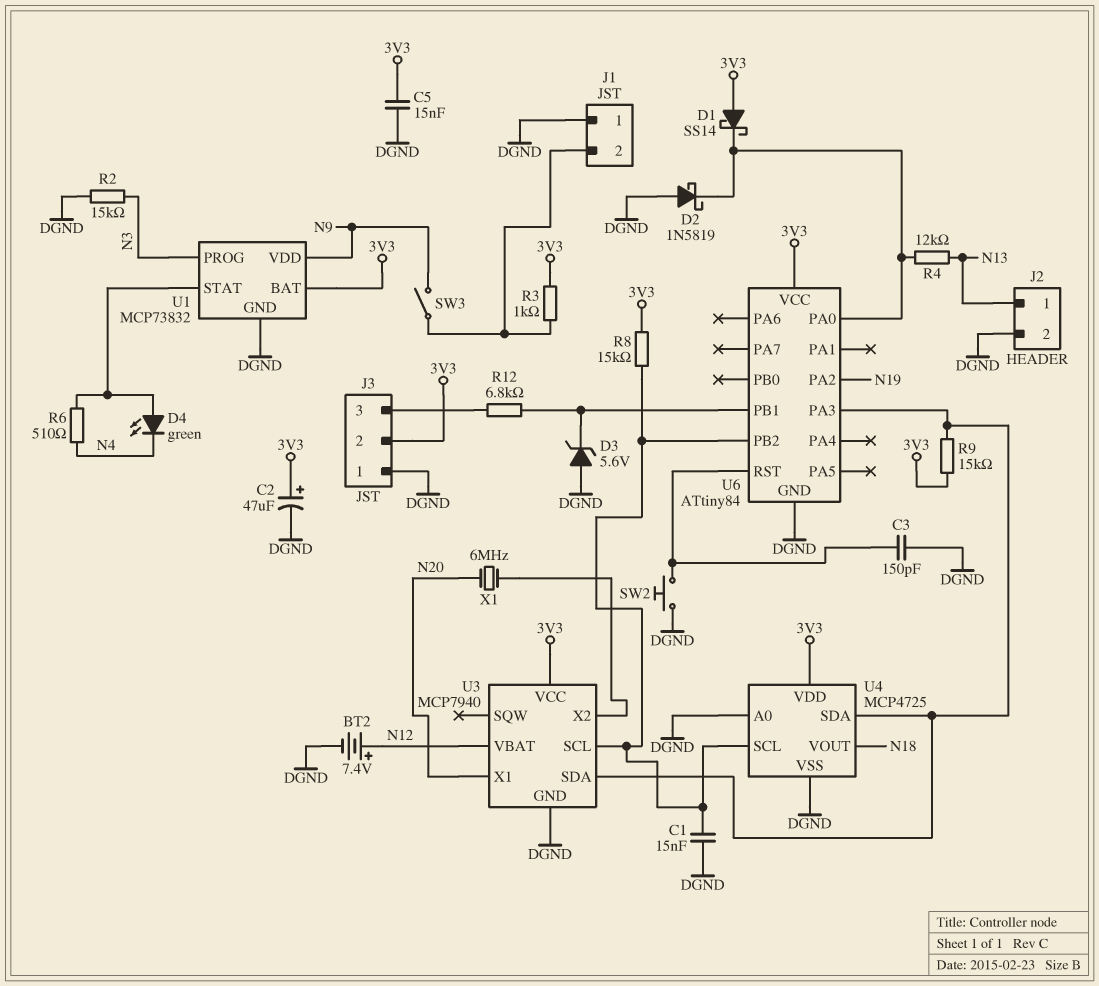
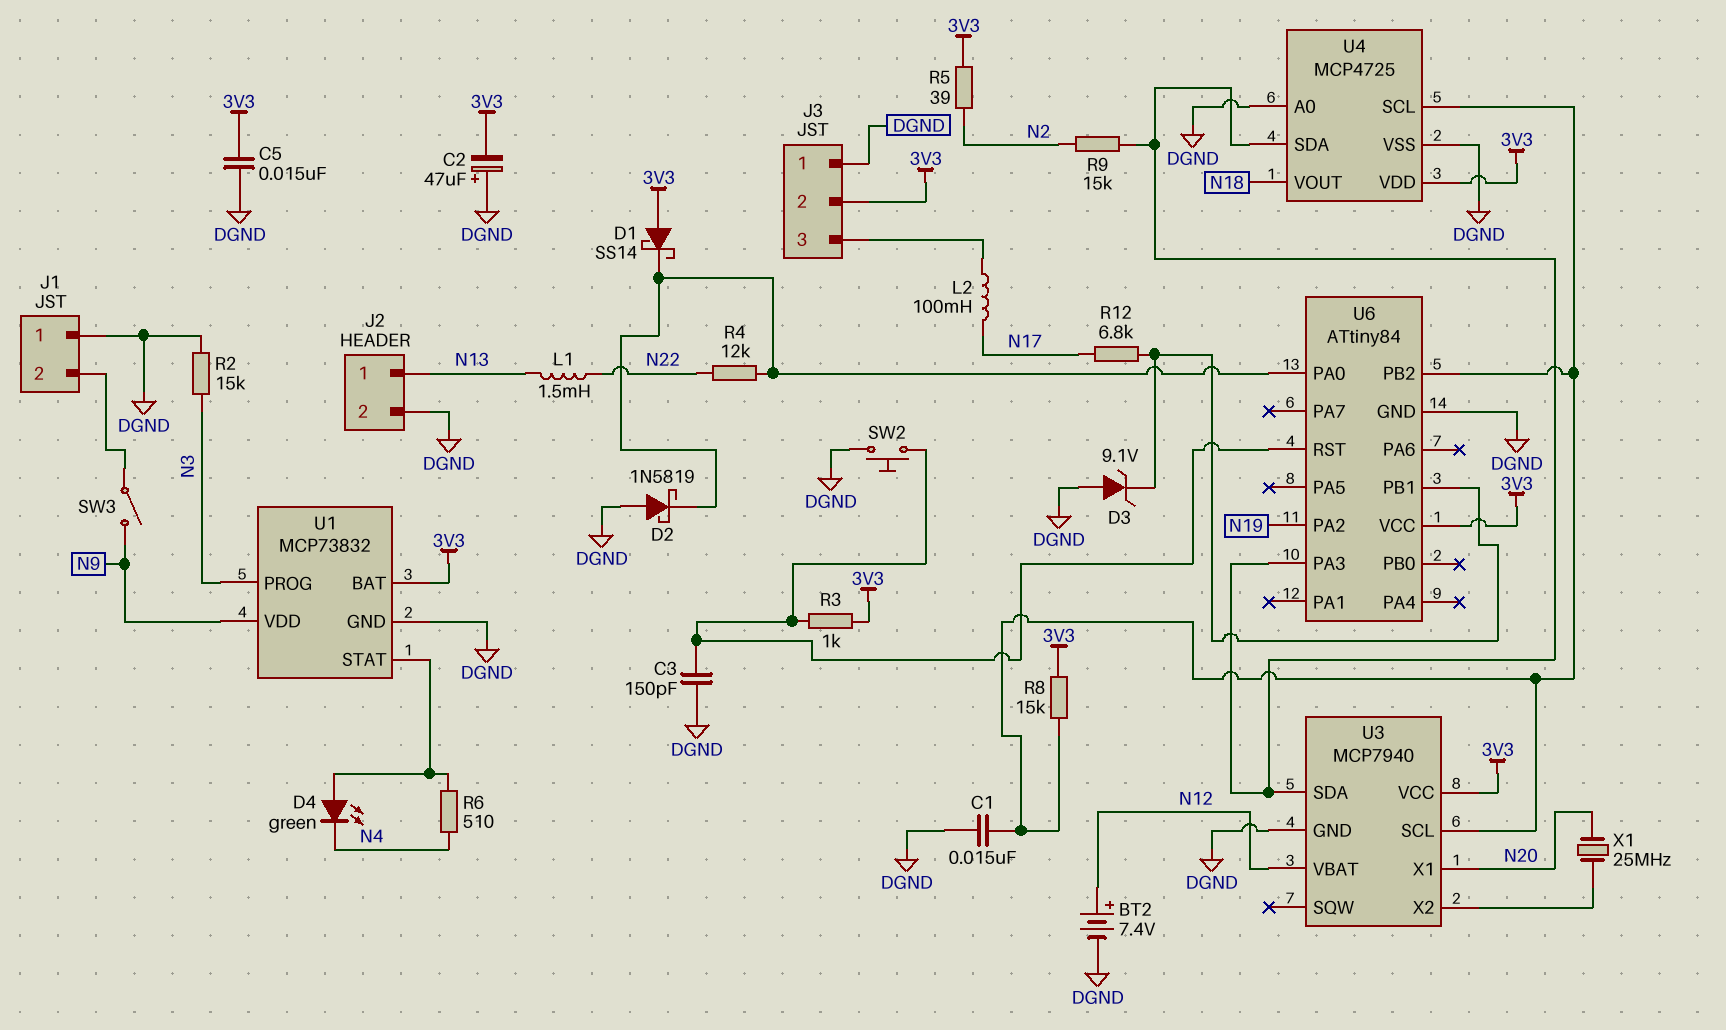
C2: 47uF (plus 3V3, minus DGND) -> 47uF (plus DGND, minus 3V3)
D3: zener 5.6V (A DGND, K U6/PB1) -> zener 9.1V (A DGND, K U6/PB1)
L1: none -> 1.5mH (N13, N22)
L2: none -> 100mH (J3/3, N17)
R3: 1k (3V3, J1/2) -> 1k (3V3, U6/RST)
R4: 12k (N13, U6/PA0) -> 12k (N22, U6/PA0)
R5: none -> 39 (3V3, N2)
R9: 15k (3V3, U3/SDA) -> 15k (N2, U3/SDA)
R12: 6.8k (J3/3, U6/PB1) -> 6.8k (N17, U6/PB1)
X1: 6MHz (N20, U3/X2) -> 25MHz (N20, U3/X2)

